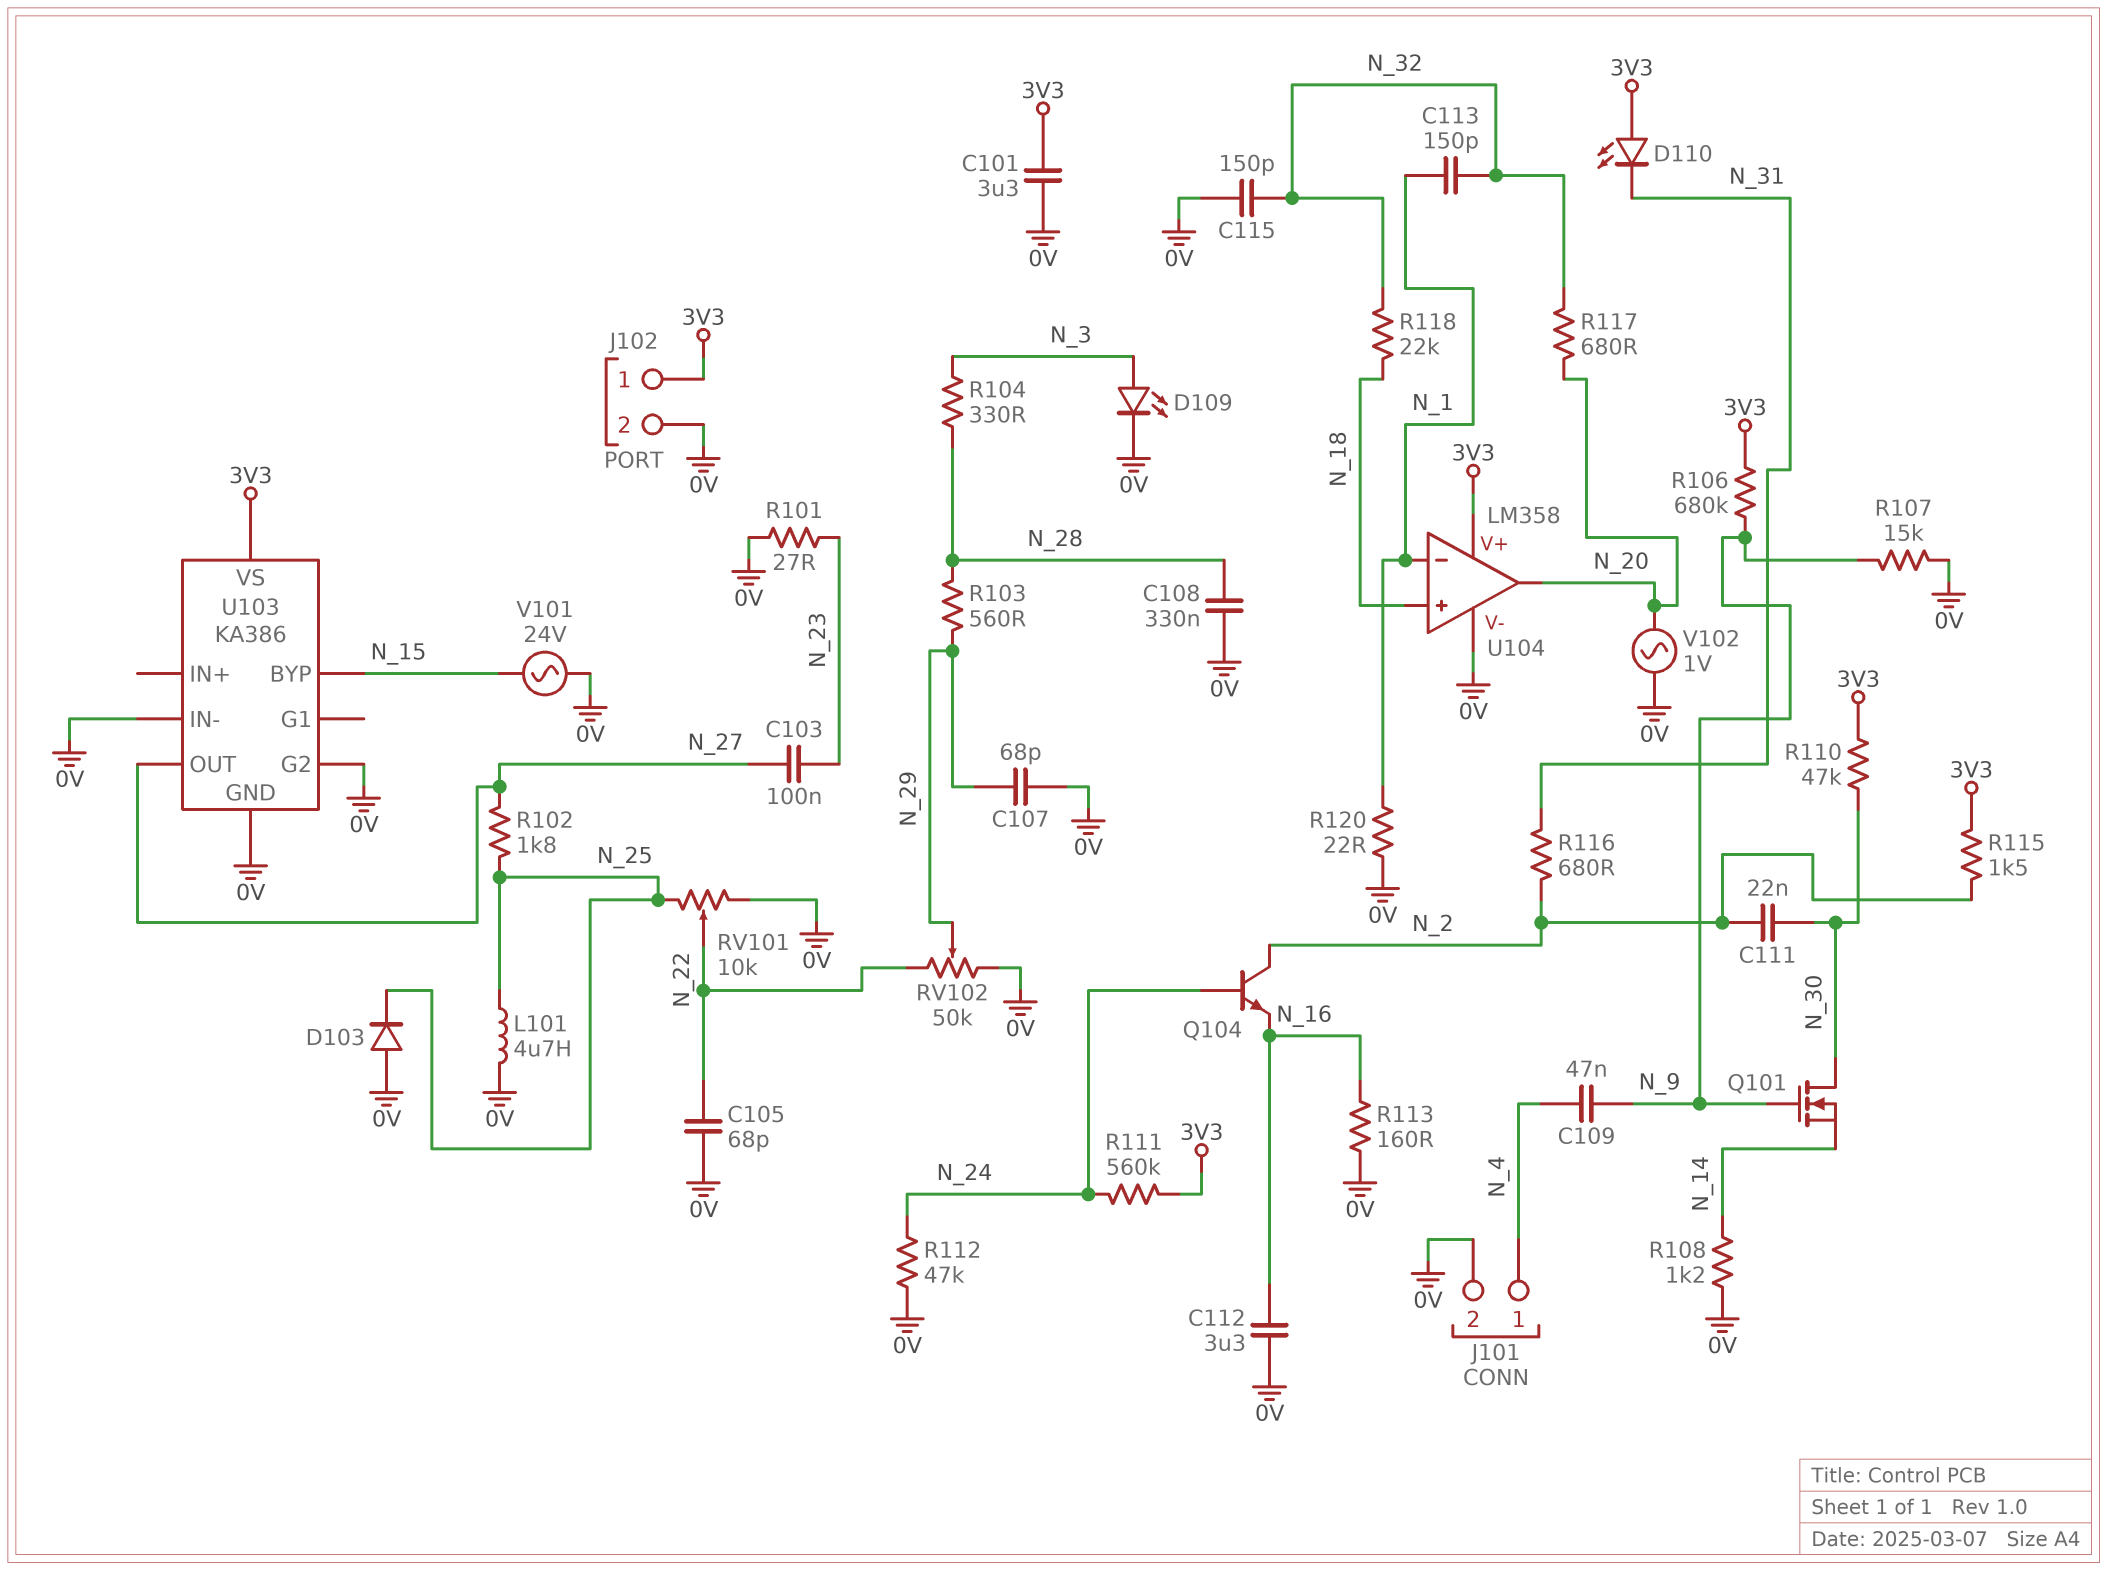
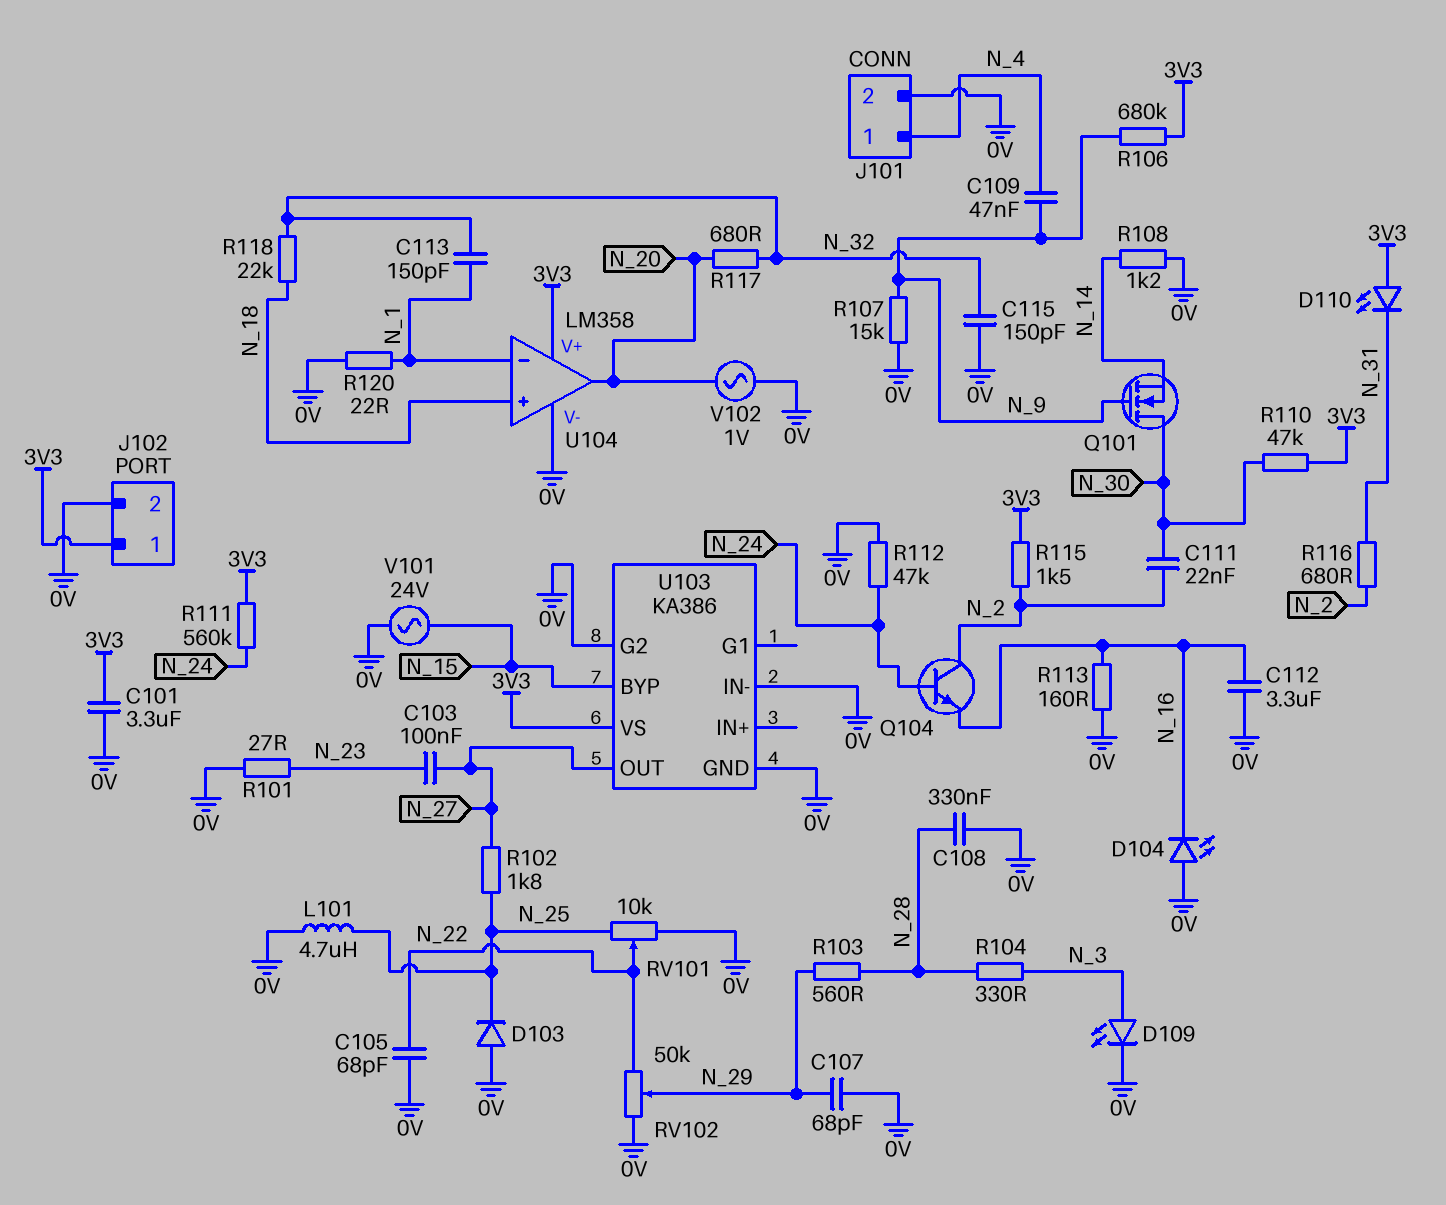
D104: none -> LED (A 0V, K N_16)

